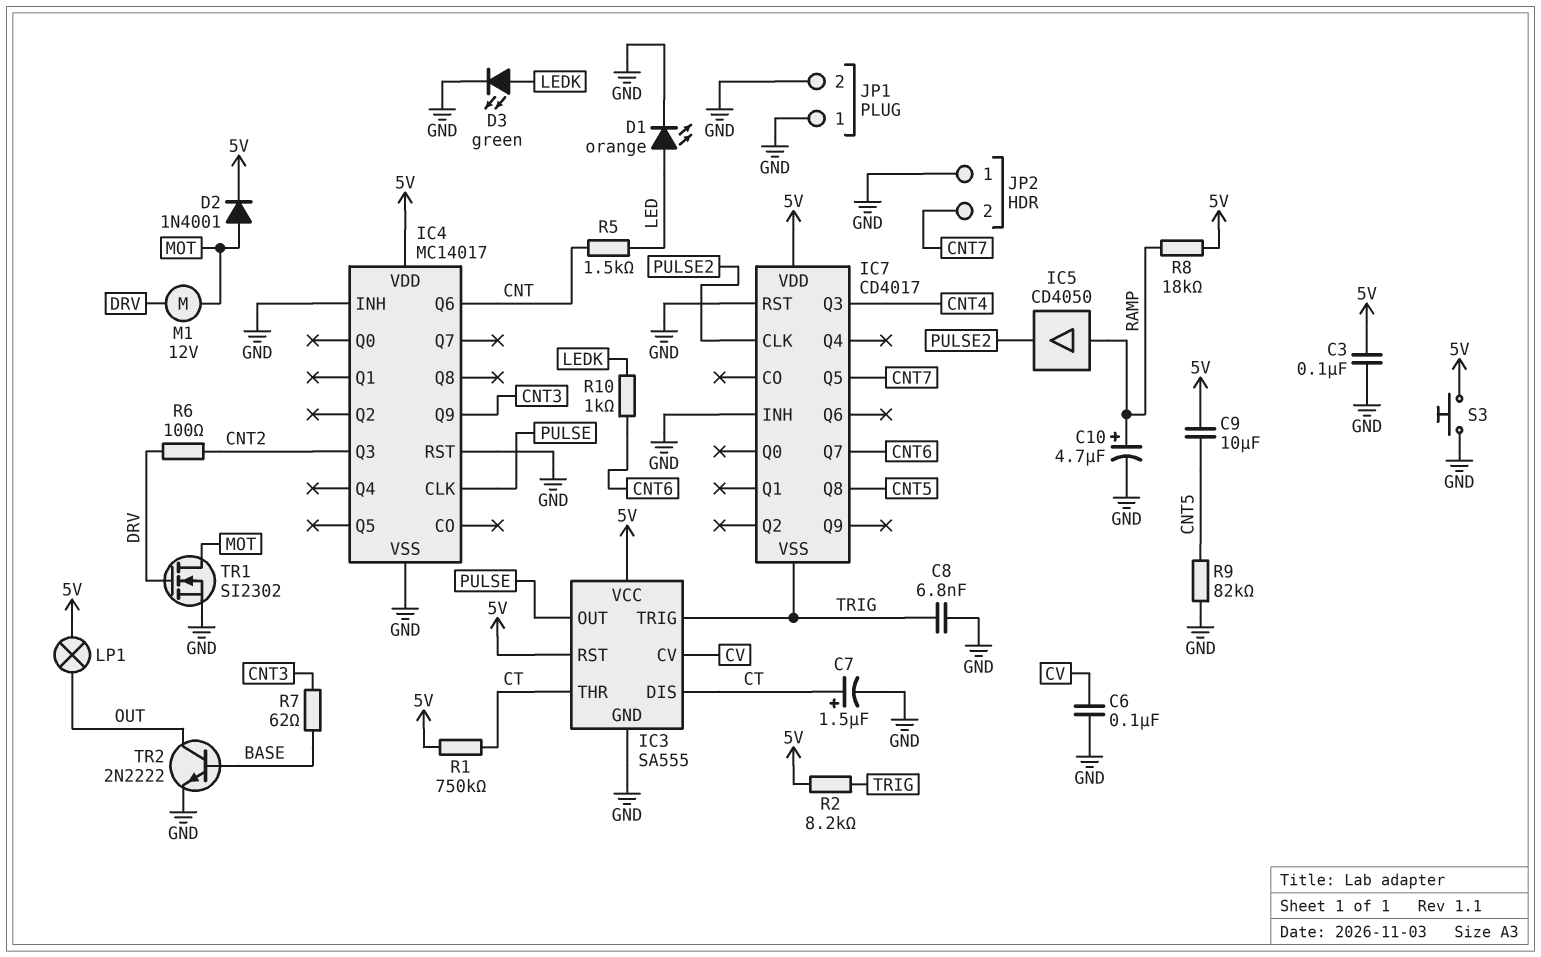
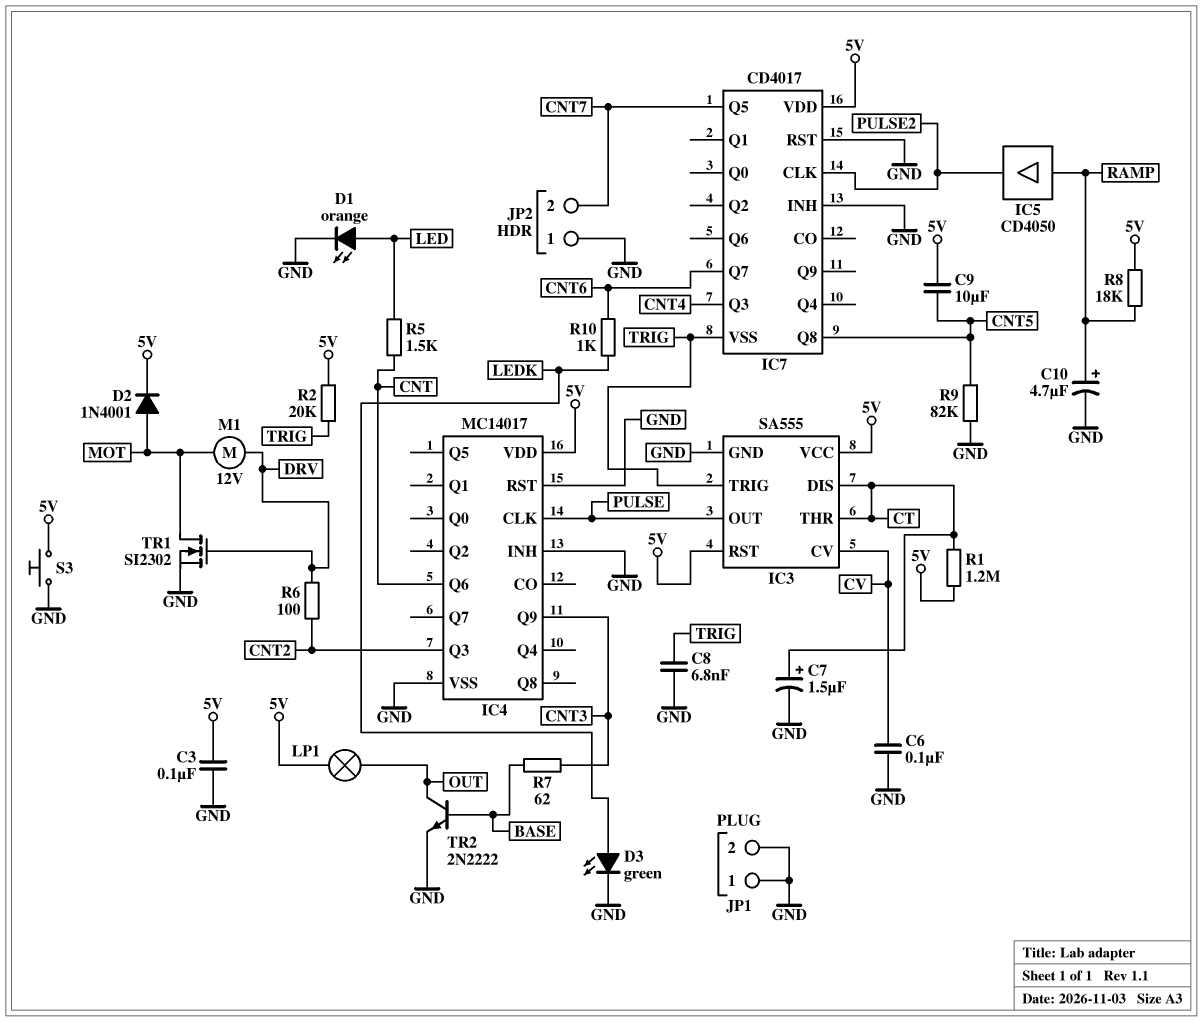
R1: 750k (5V, CT) -> 1.2M (5V, CT)
R2: 8.2k (5V, TRIG) -> 20k (5V, TRIG)

